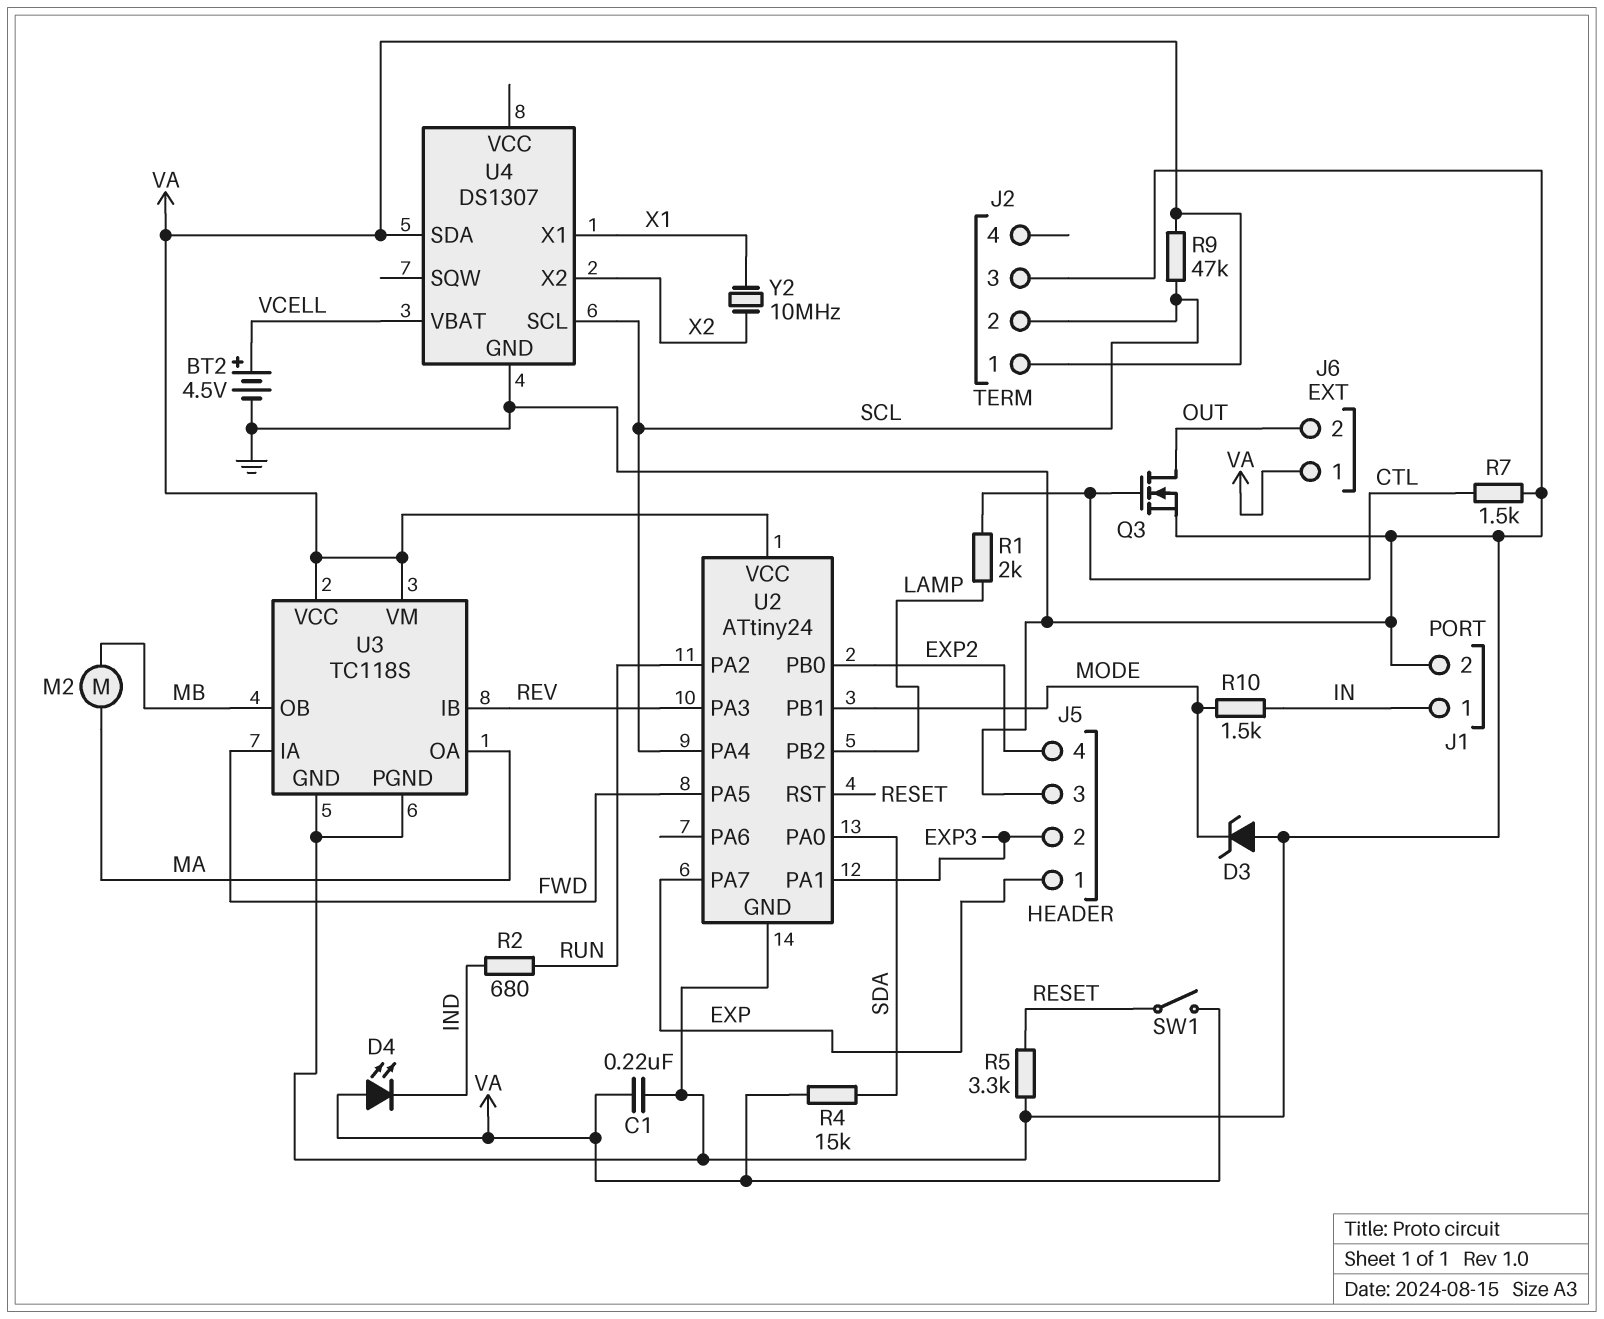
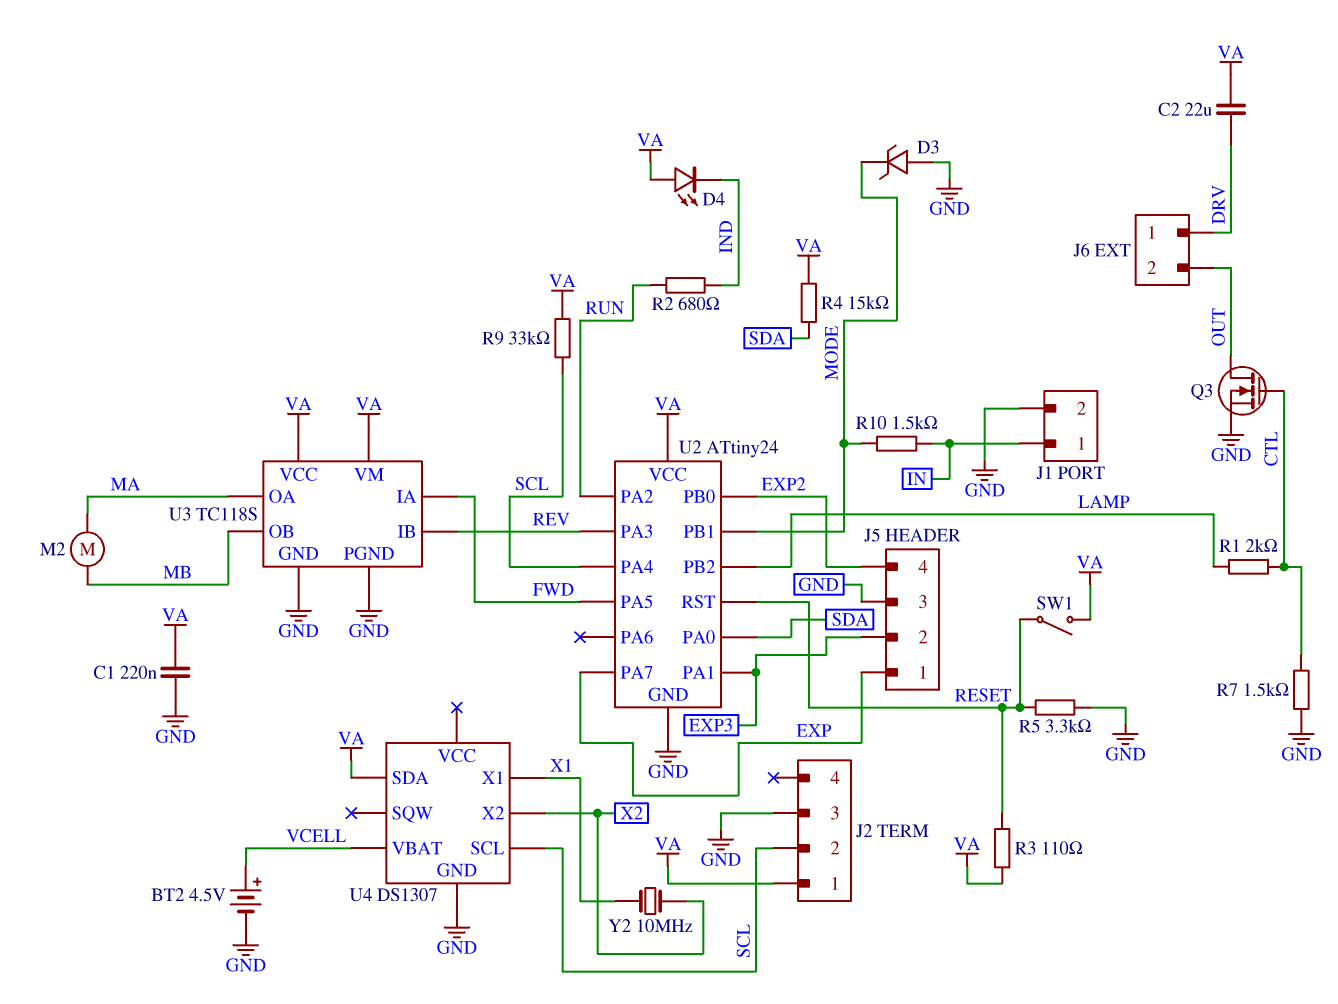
C2: none -> 22uF (DRV, VA)
J6 pin 1: VA -> DRV
R3: none -> 110 (RESET, VA)
R9: 47k (SCL, VA) -> 33k (SCL, VA)

